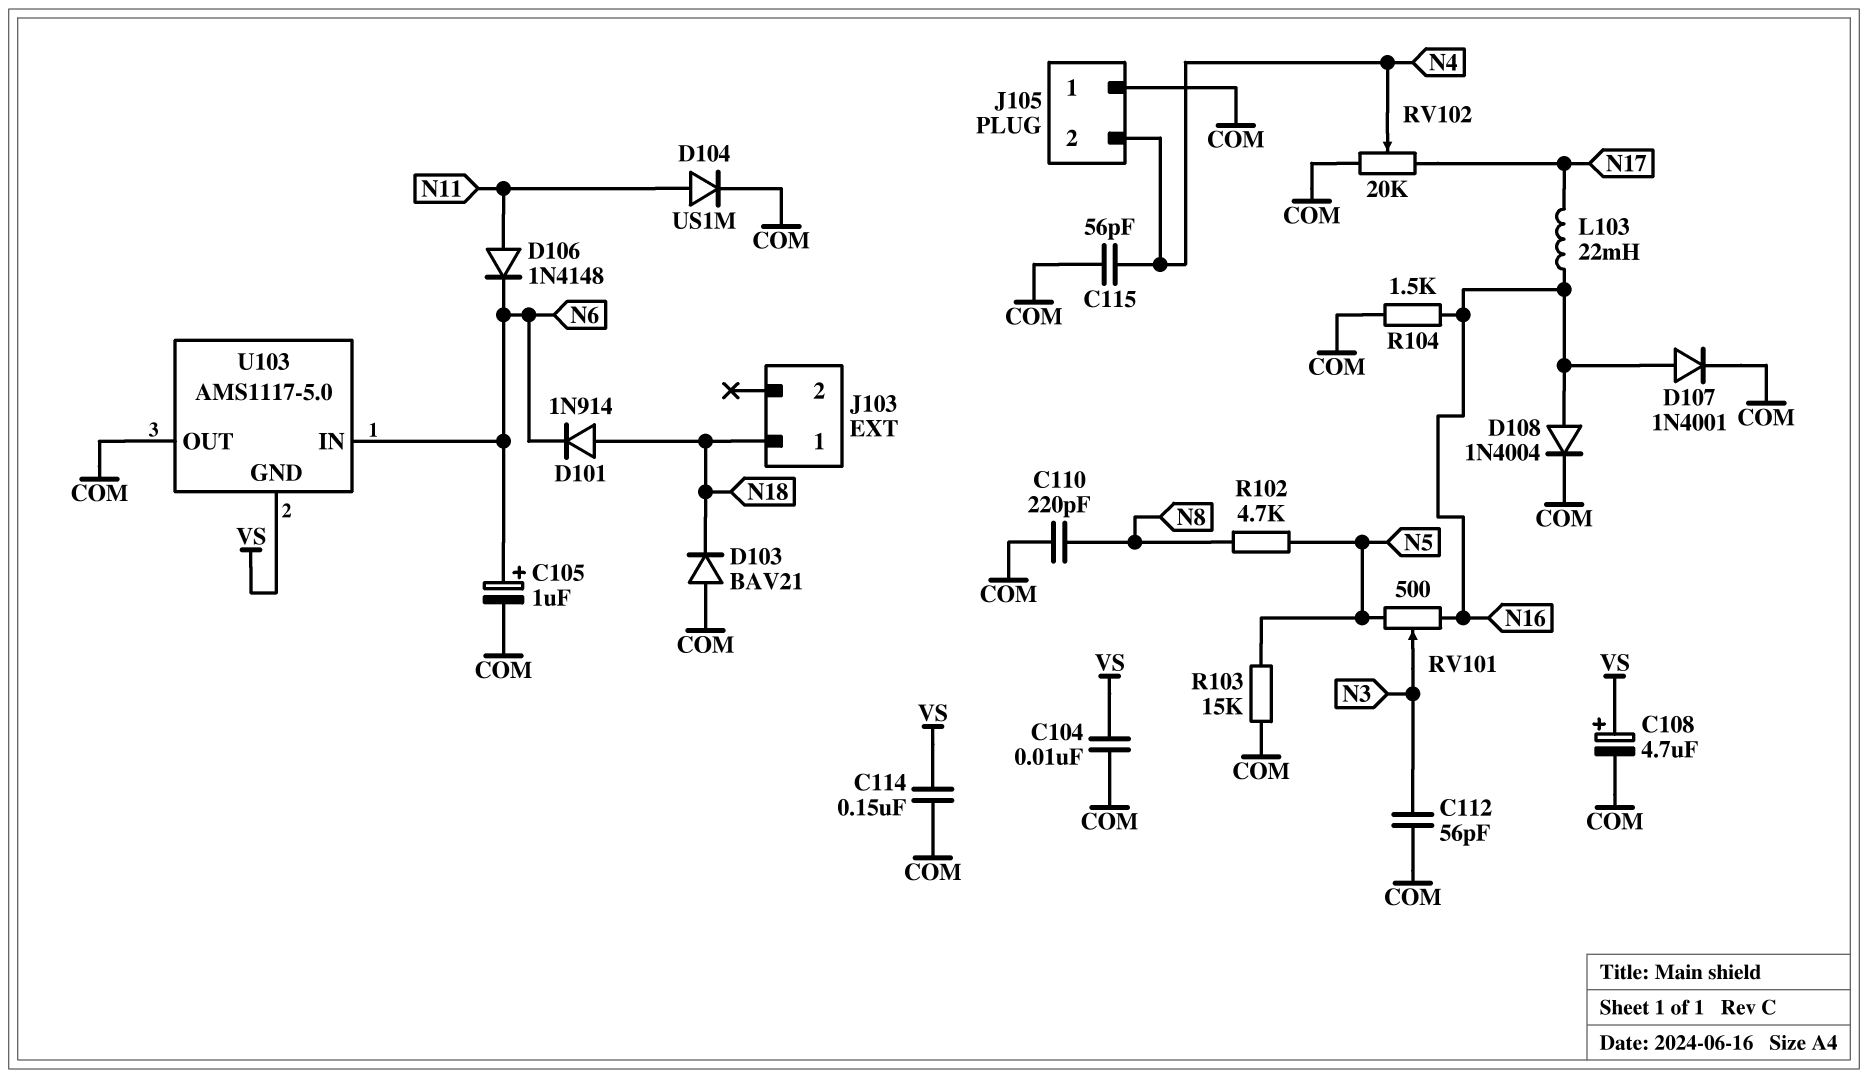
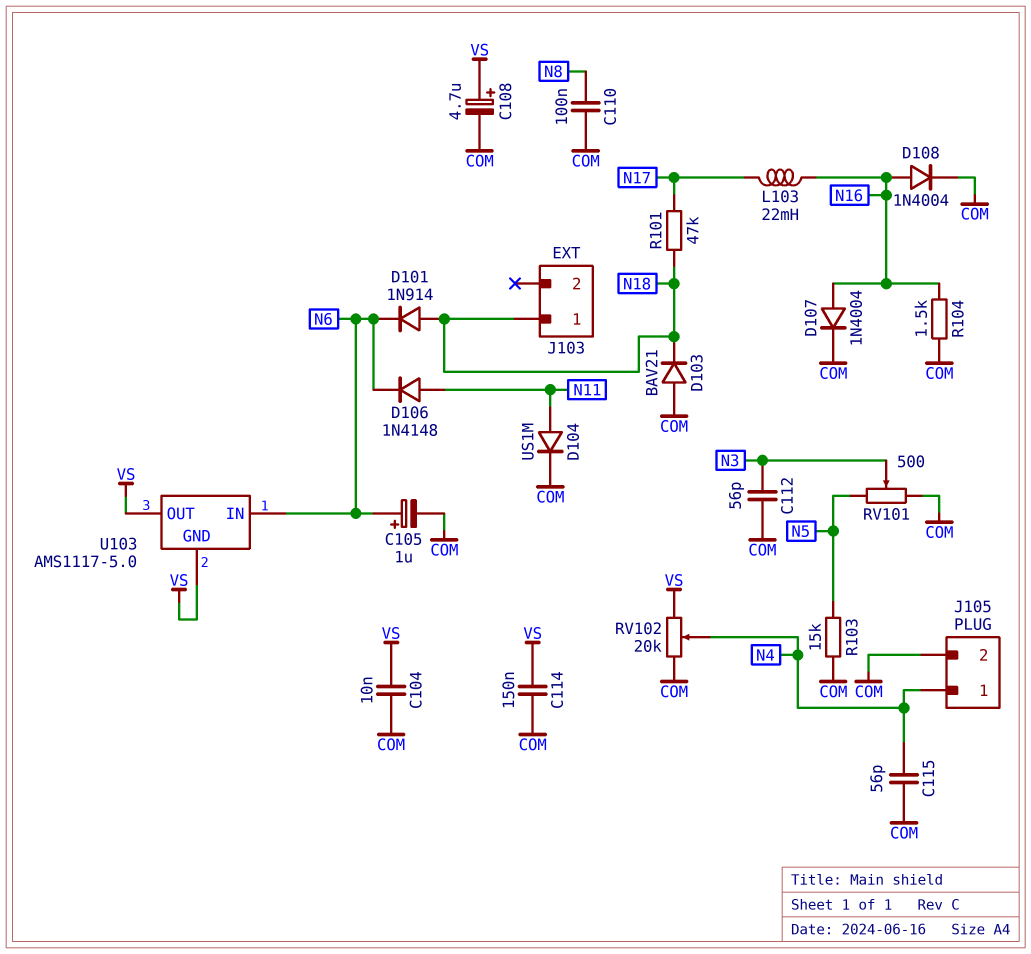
C110: 220pF (COM, N8) -> 100nF (COM, N8)
D107: diode 1N4001 (A N16, K COM) -> diode 1N4004 (A N16, K COM)
J105 pin 1: COM -> N4
J105 pin 2: N4 -> COM
R101: none -> 47k (N17, N18)
R102: 4.7k (N5, N8) -> none
RV101: 500 (N5, N16, wiper N3) -> 500 (COM, N5, wiper N3)
RV102: 20k (COM, N17, wiper N4) -> 20k (COM, VS, wiper N4)
U103 pin OUT: COM -> VS

